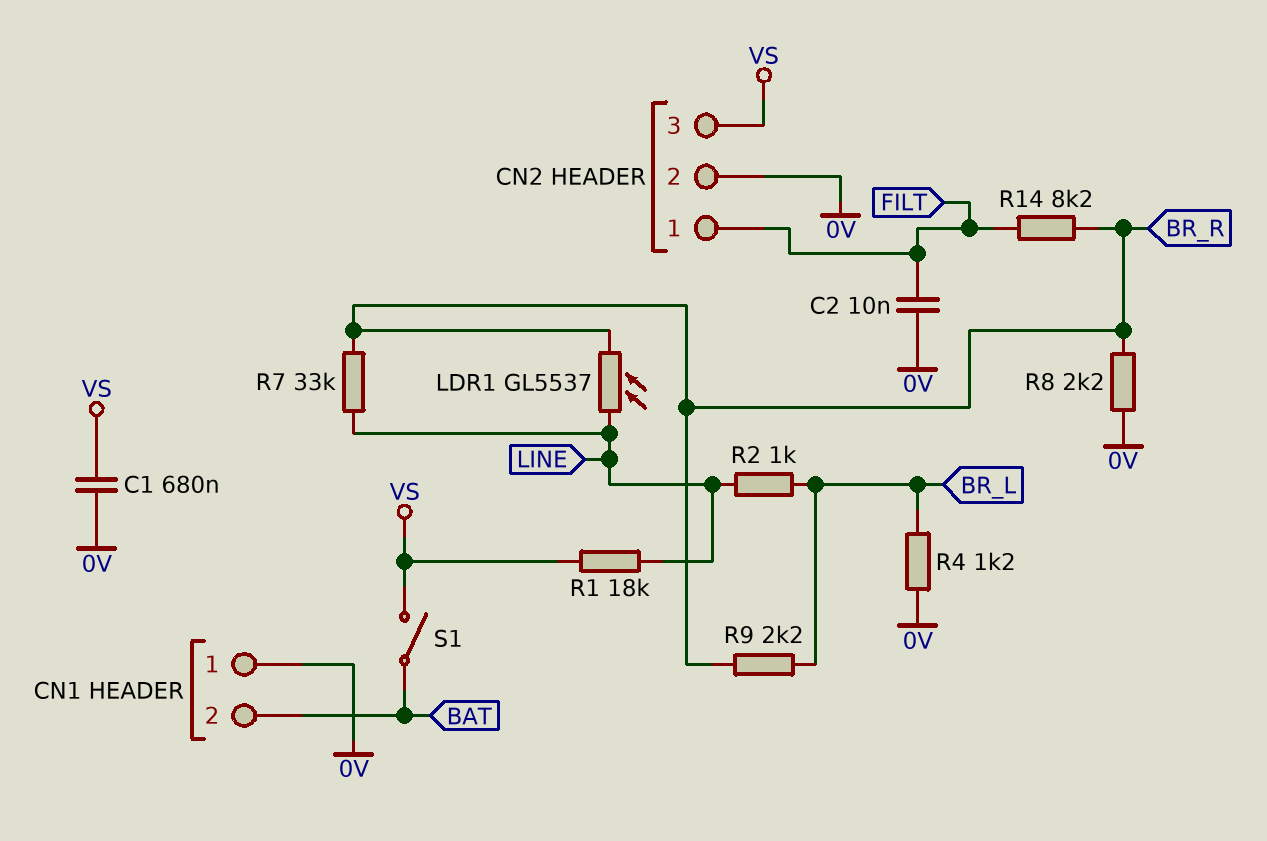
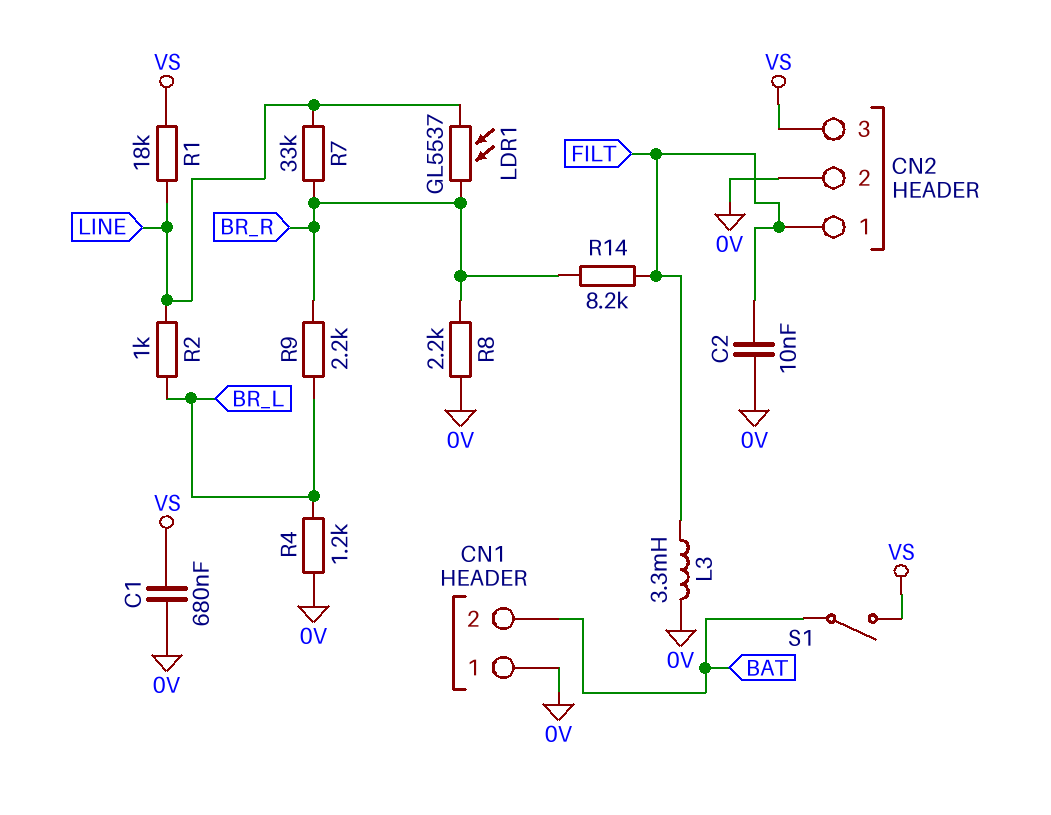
L3: none -> 3.3mH (0V, FILT)

